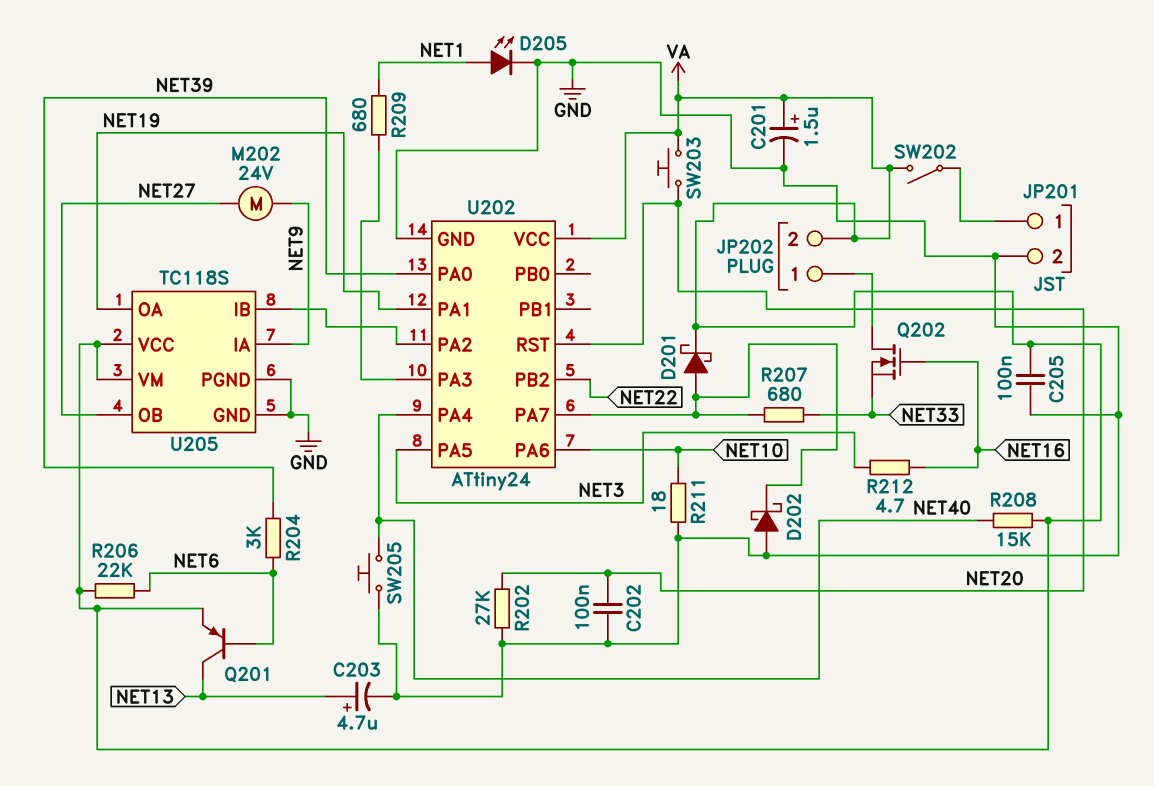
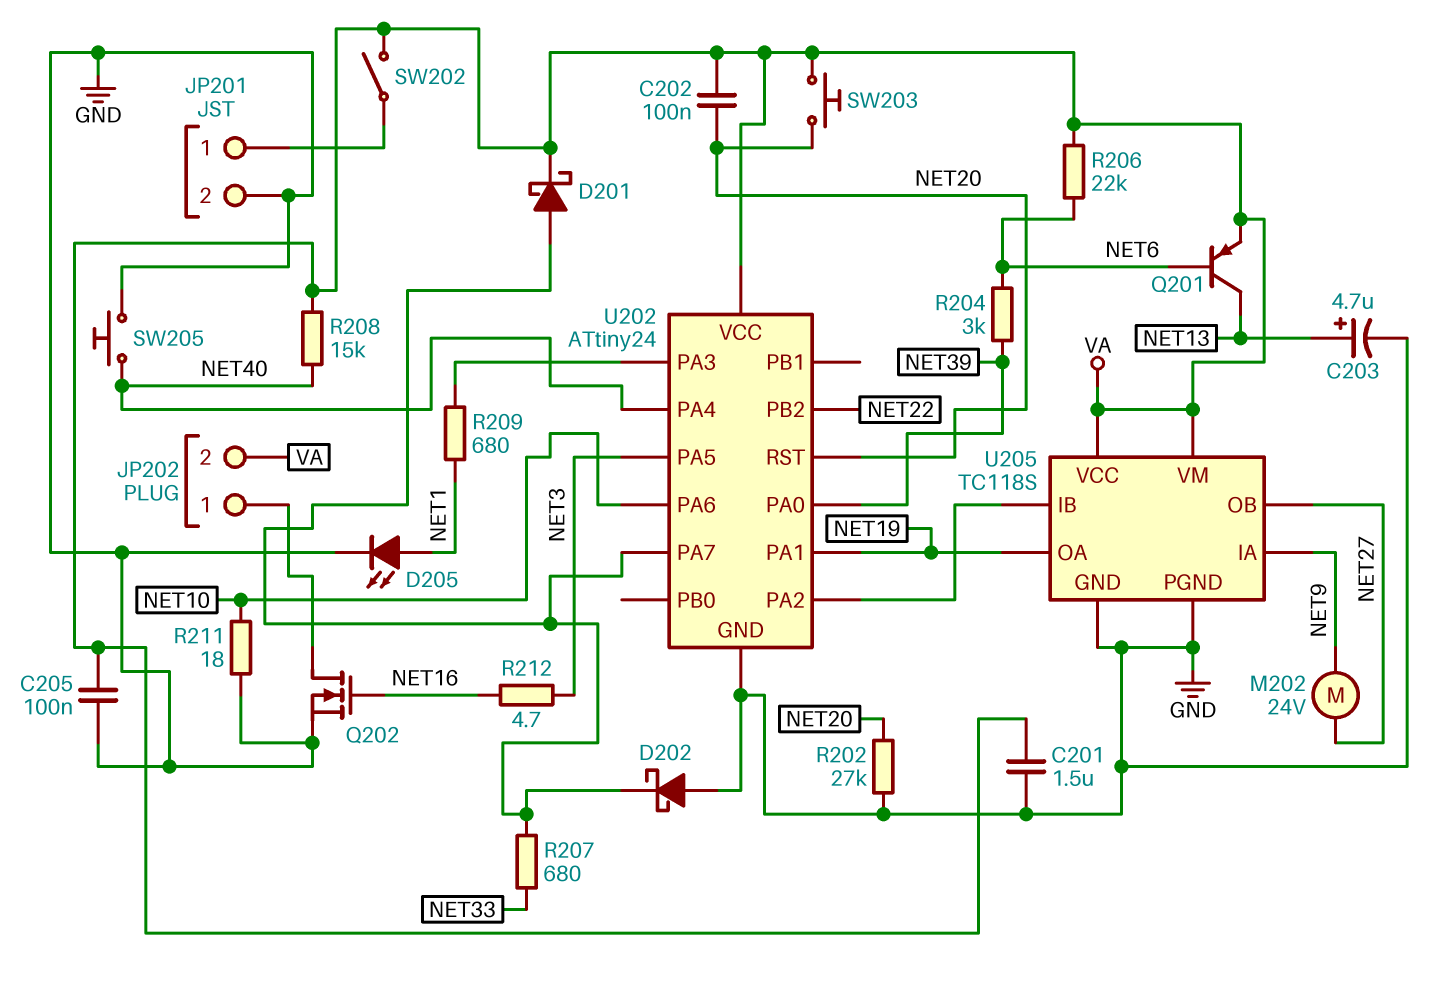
C201: 1.5uF (plus VA, minus GND) -> 1.5uF (GND, VA)
C202: 100nF (GND, NET20) -> 100nF (NET20, VA)
Q202: NMOS (G NET16, D JP202/1, S NET33) -> NMOS (G NET16, D JP202/1, S GND)

